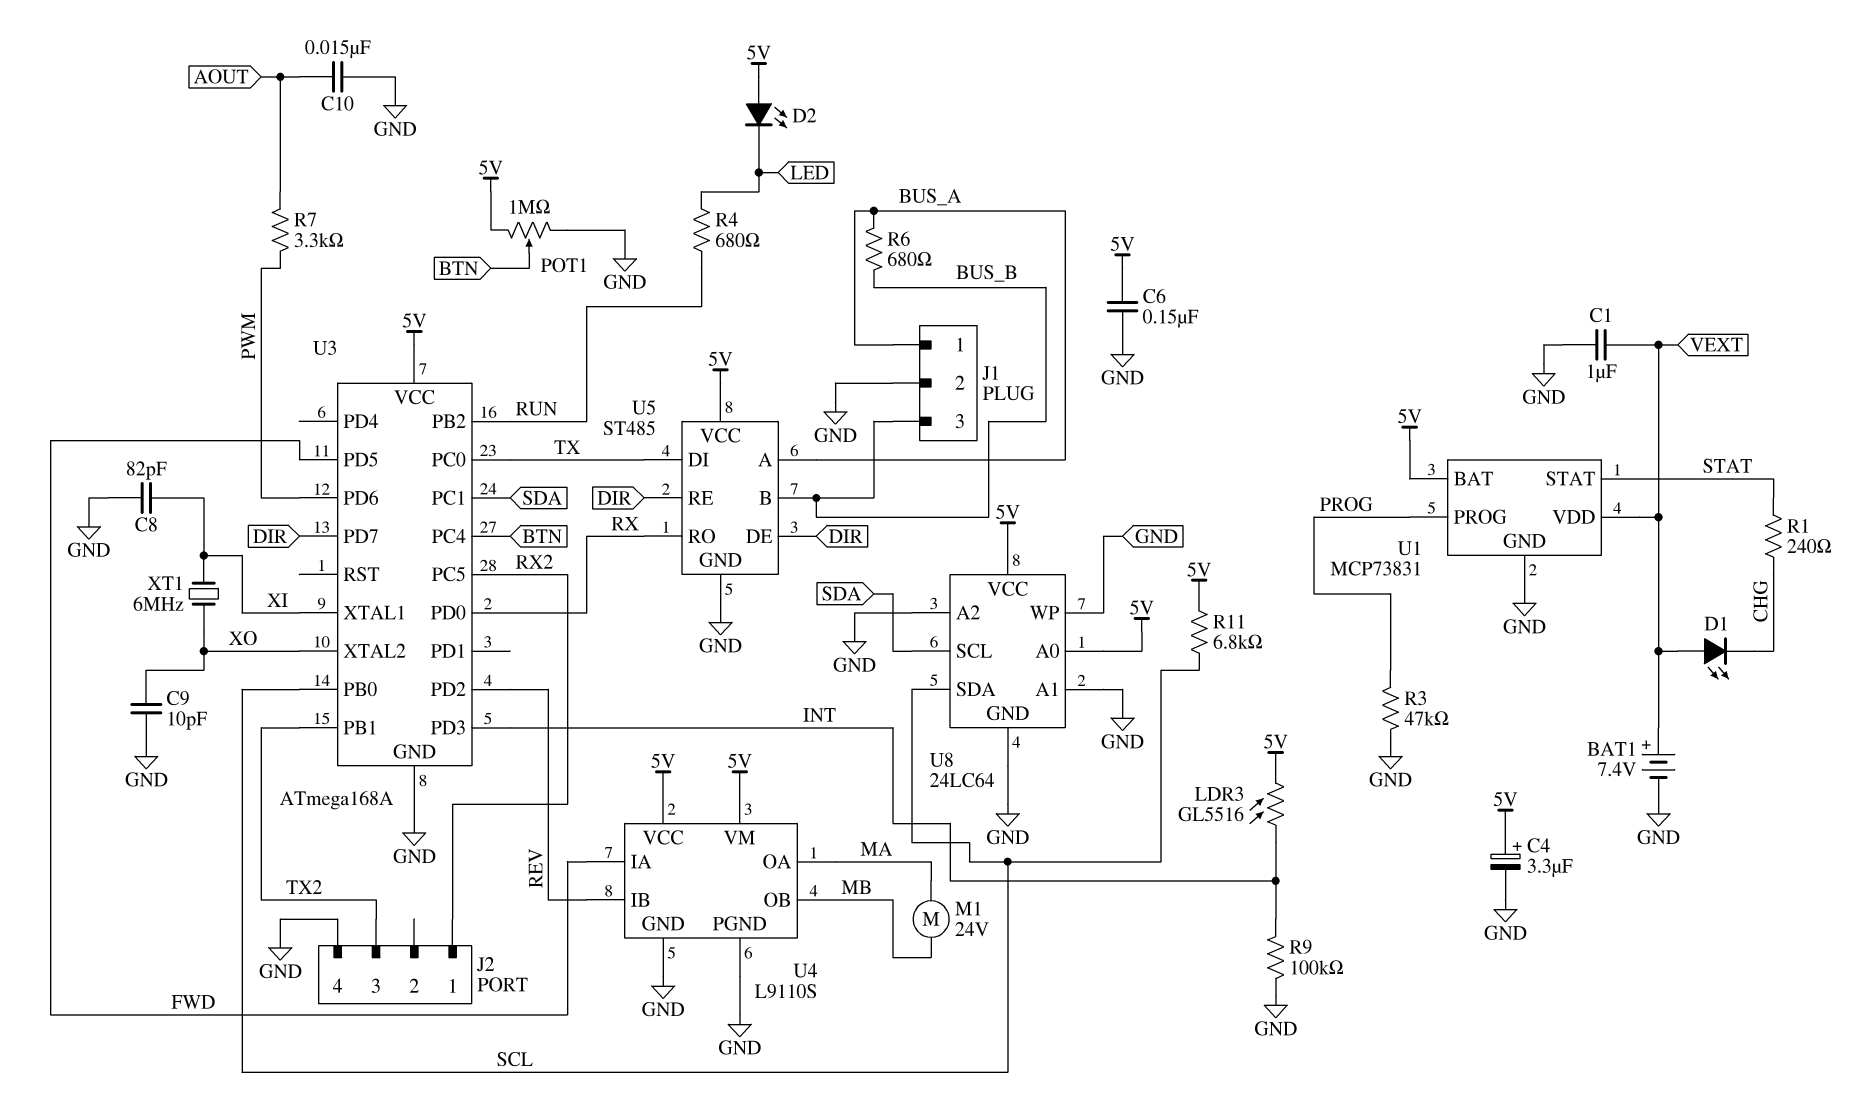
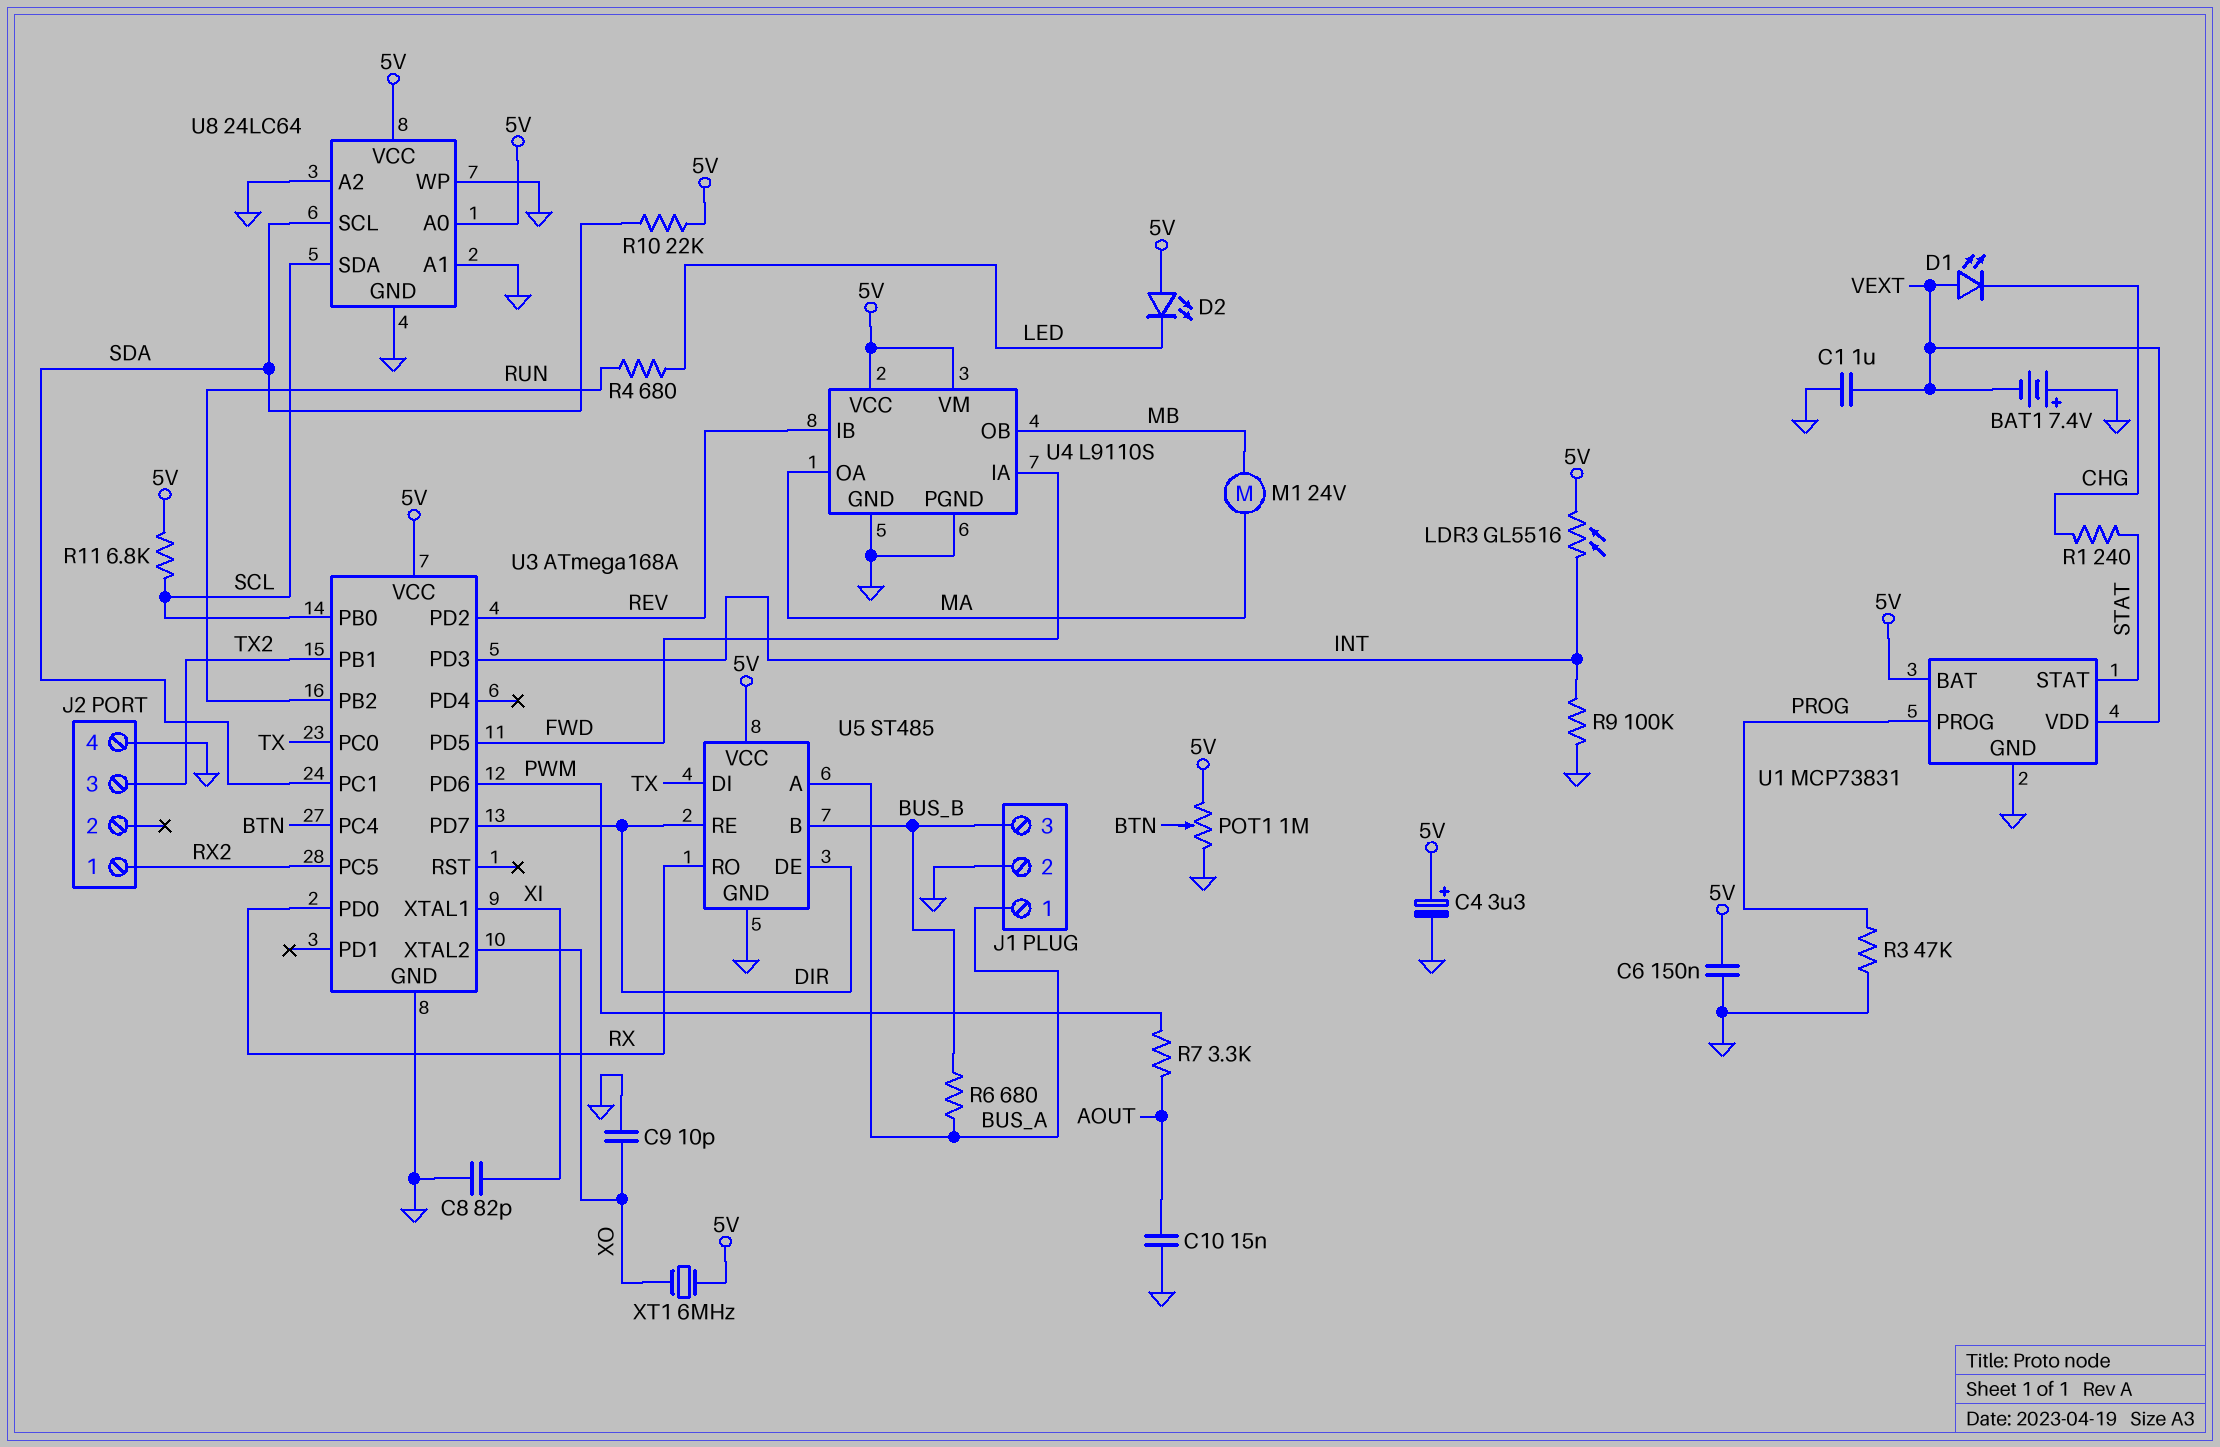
BAT1: 7.4V (plus VEXT, minus GND) -> 7.4V (plus GND, minus VEXT)
R10: none -> 22k (5V, SDA)
XT1: 6MHz (XI, XO) -> 6MHz (5V, XO)

